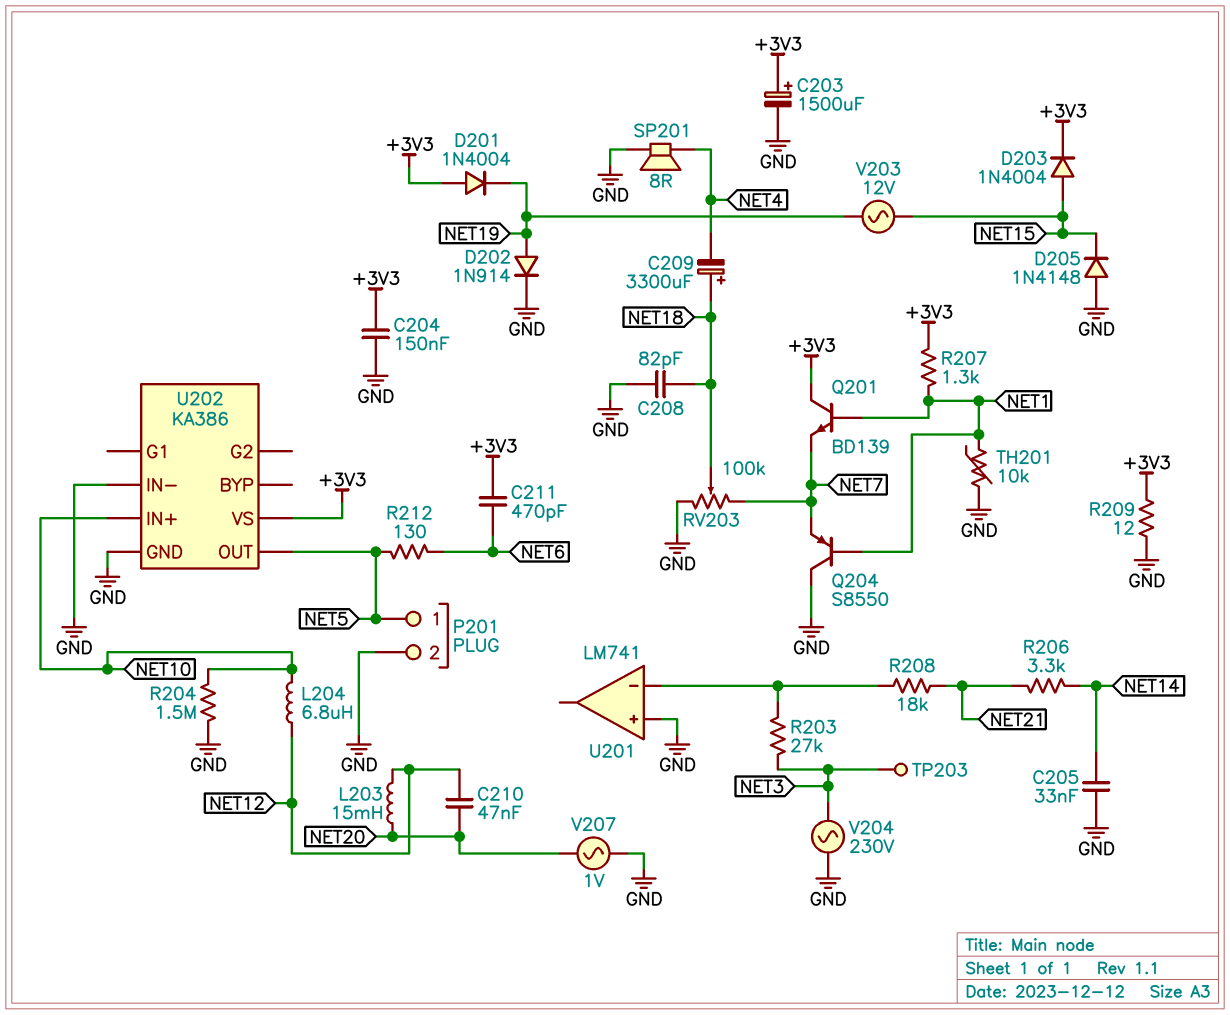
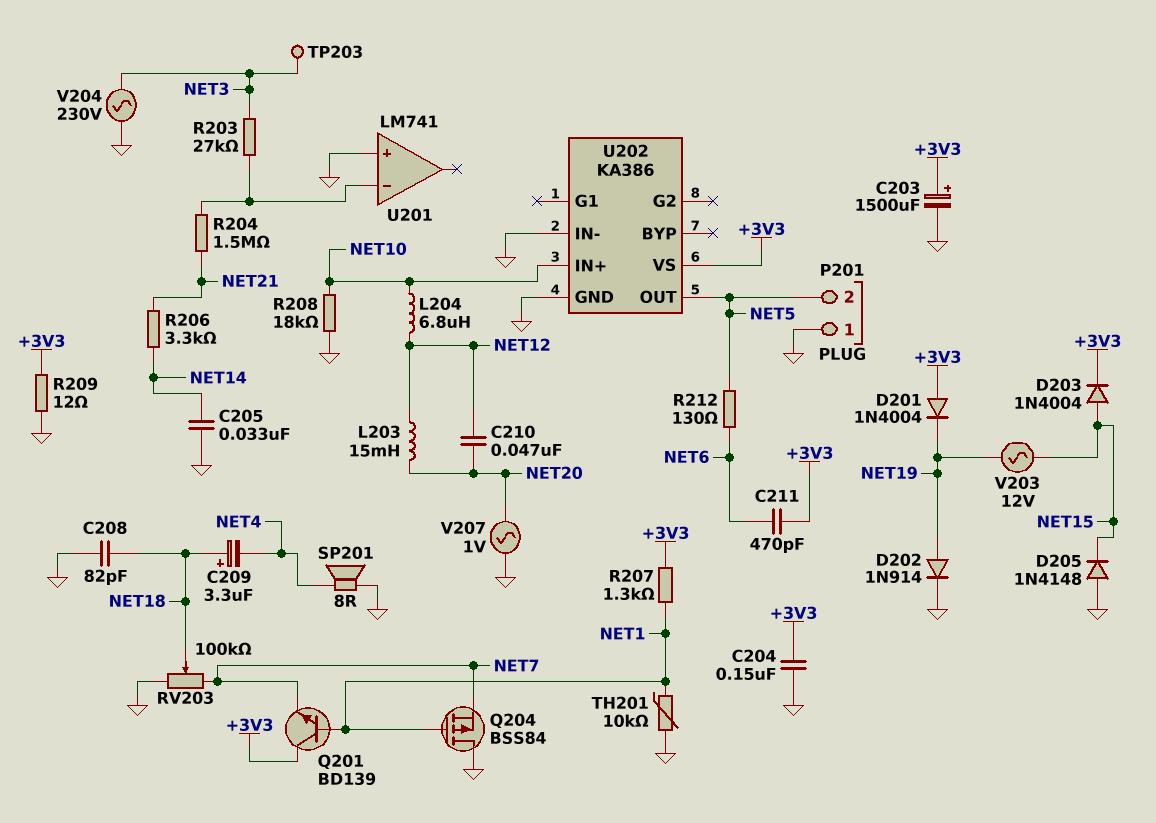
C209: 3300uF (plus NET18, minus NET4) -> 3.3uF (plus NET18, minus NET4)
P201 pin 1: NET5 -> GND
P201 pin 2: GND -> NET5
Q204: PNP S8550 (B NET1, C GND, E NET7) -> PMOS BSS84 (G NET1, D GND, S NET7)
R204: 1.5M (GND, NET10) -> 1.5M (NET21, U201/in-)
R208: 18k (NET21, U201/in-) -> 18k (GND, NET10)

